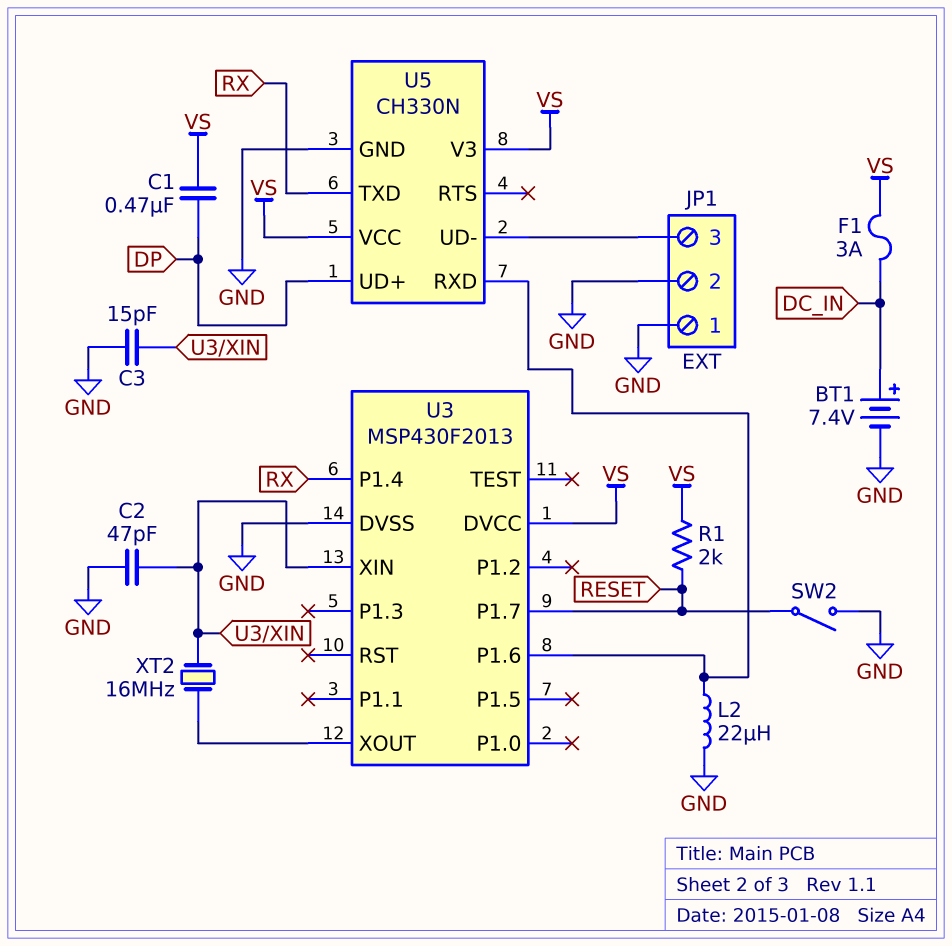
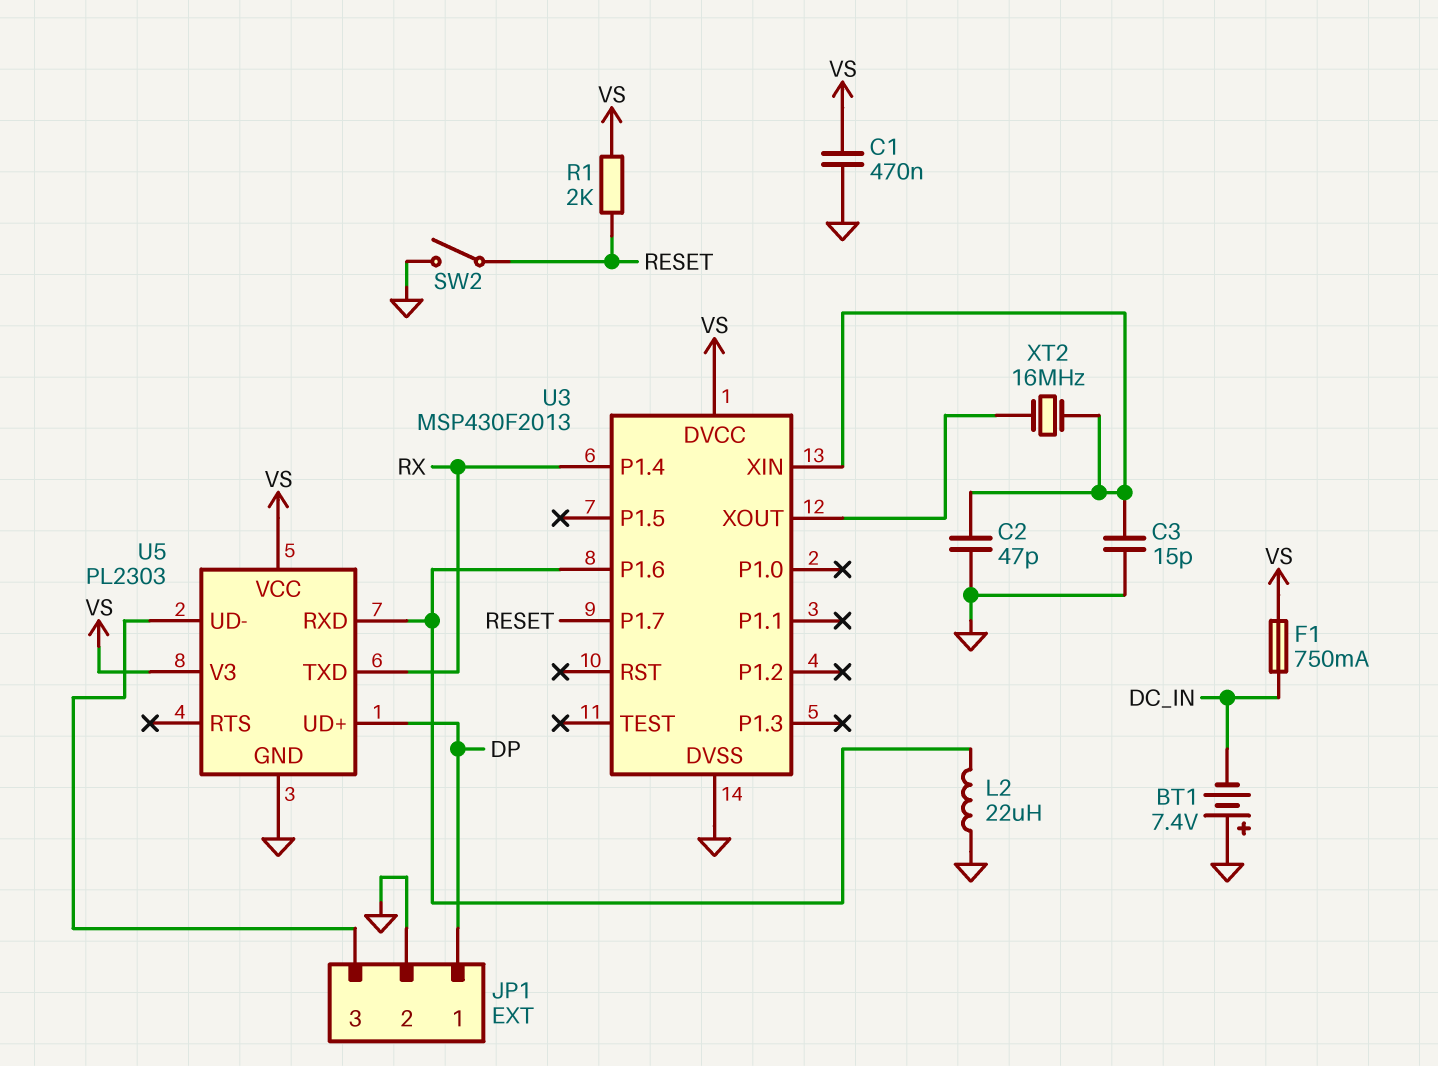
BT1: 7.4V (plus DC_IN, minus GND) -> 7.4V (plus GND, minus DC_IN)
C1: 470nF (DP, VS) -> 470nF (GND, VS)
F1: 3A (DC_IN, VS) -> 750mA (DC_IN, VS)
JP1 pin 1: GND -> DP
U5: CH330N -> PL2303

